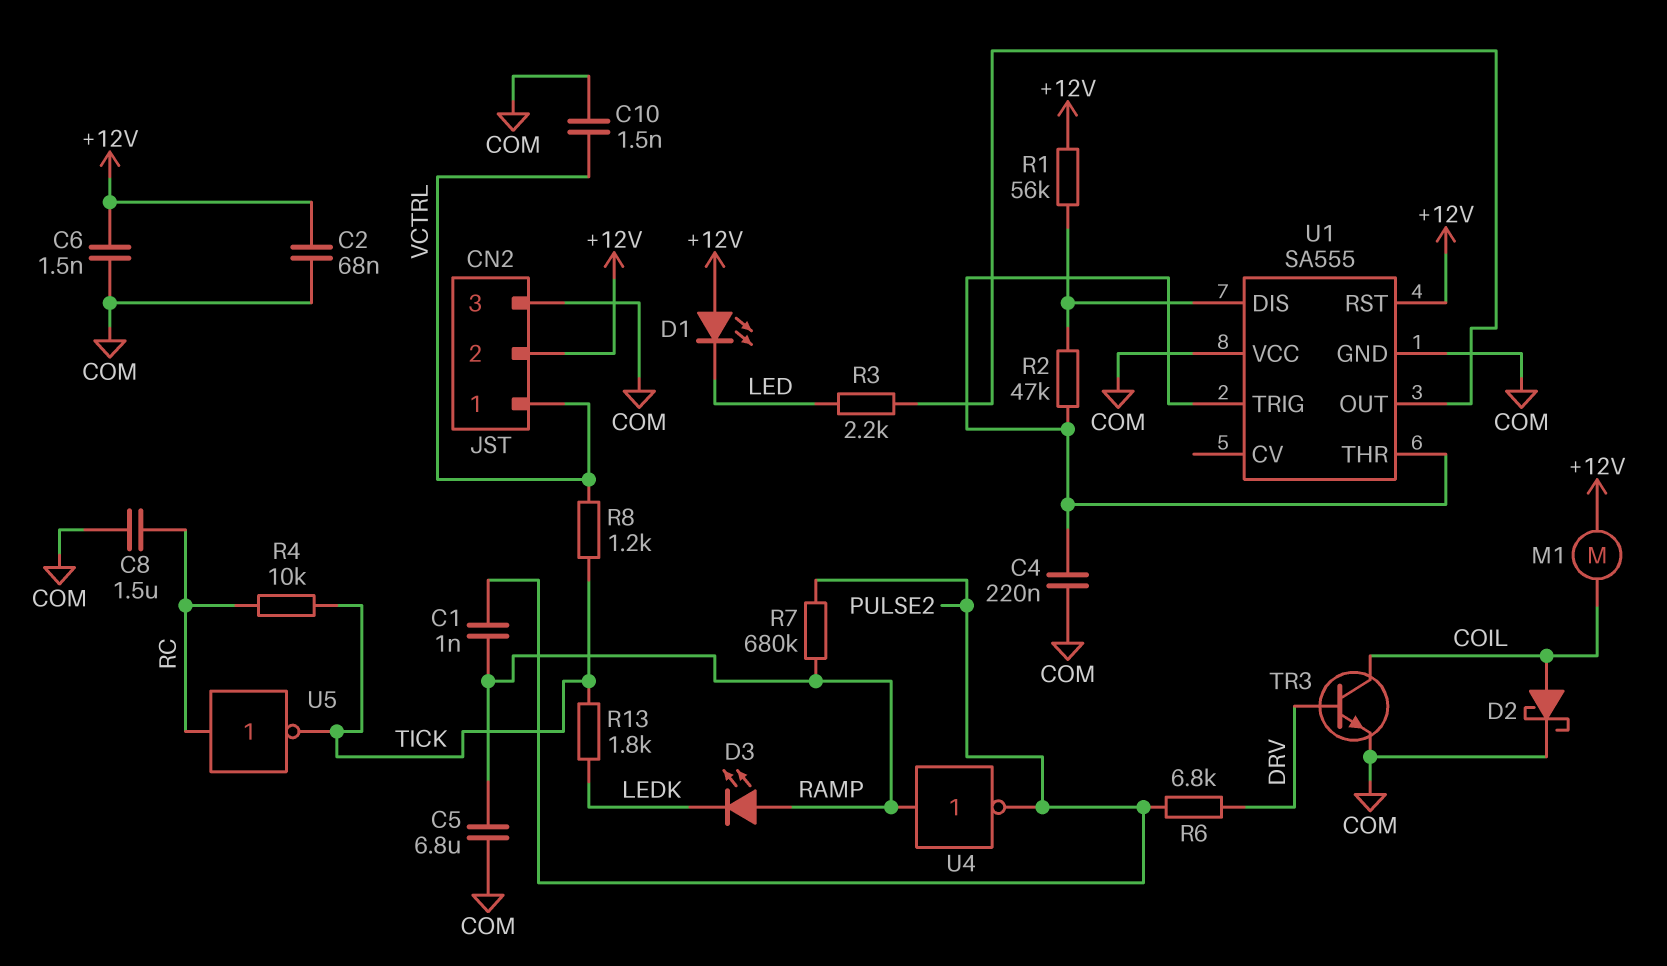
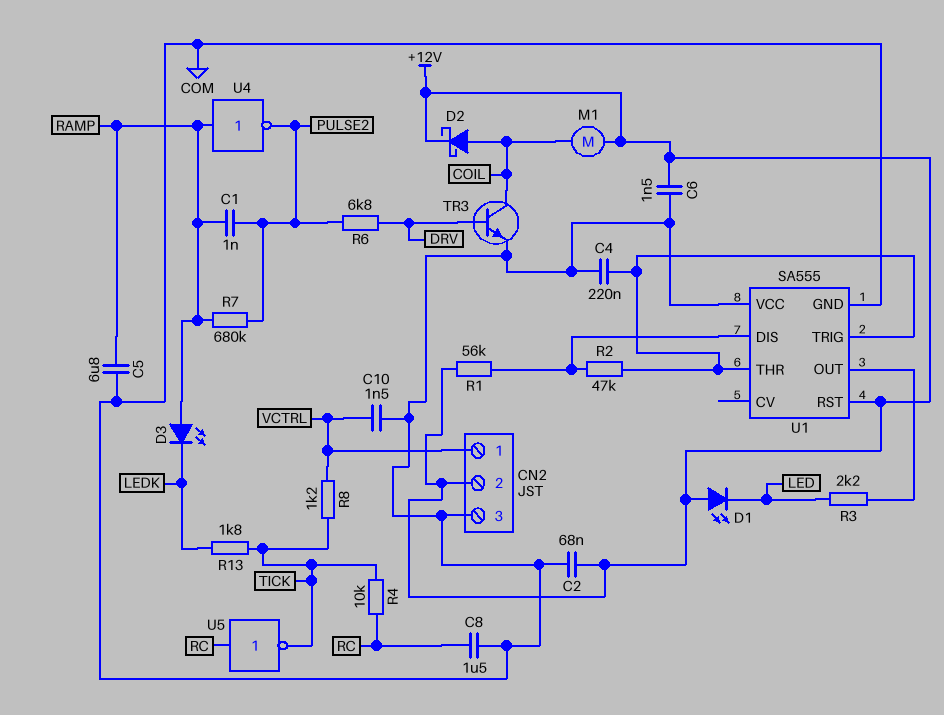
D2: schottky (A COIL, K COM) -> schottky (A COIL, K +12V)

